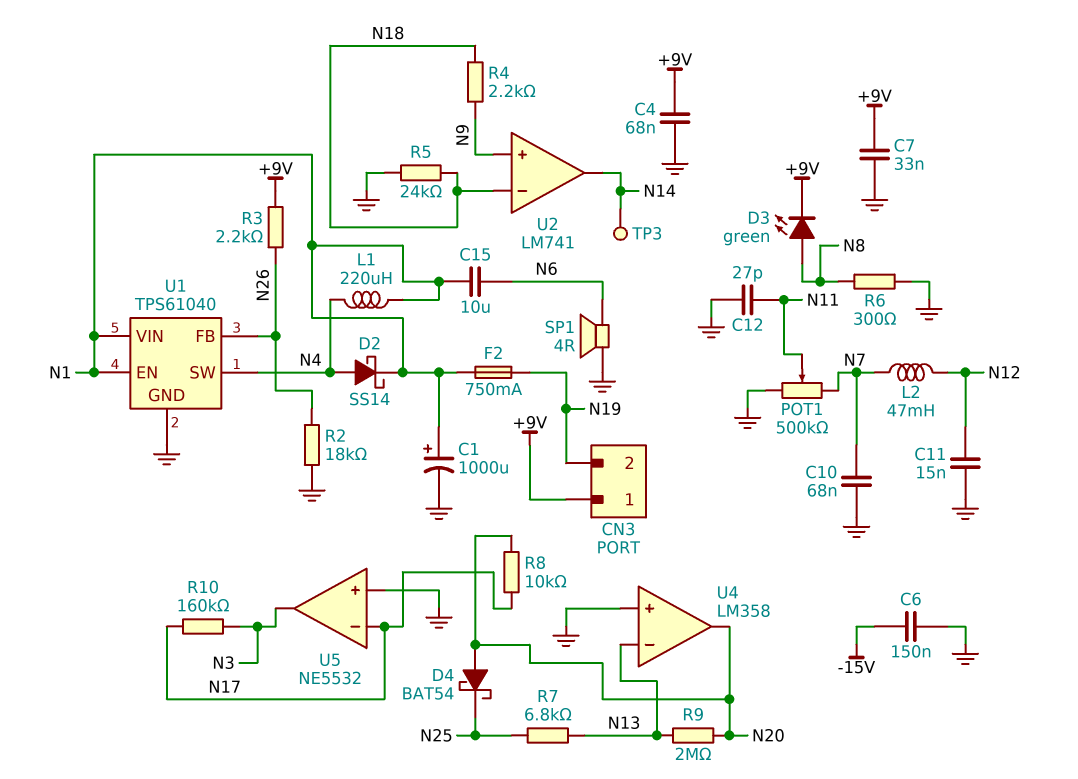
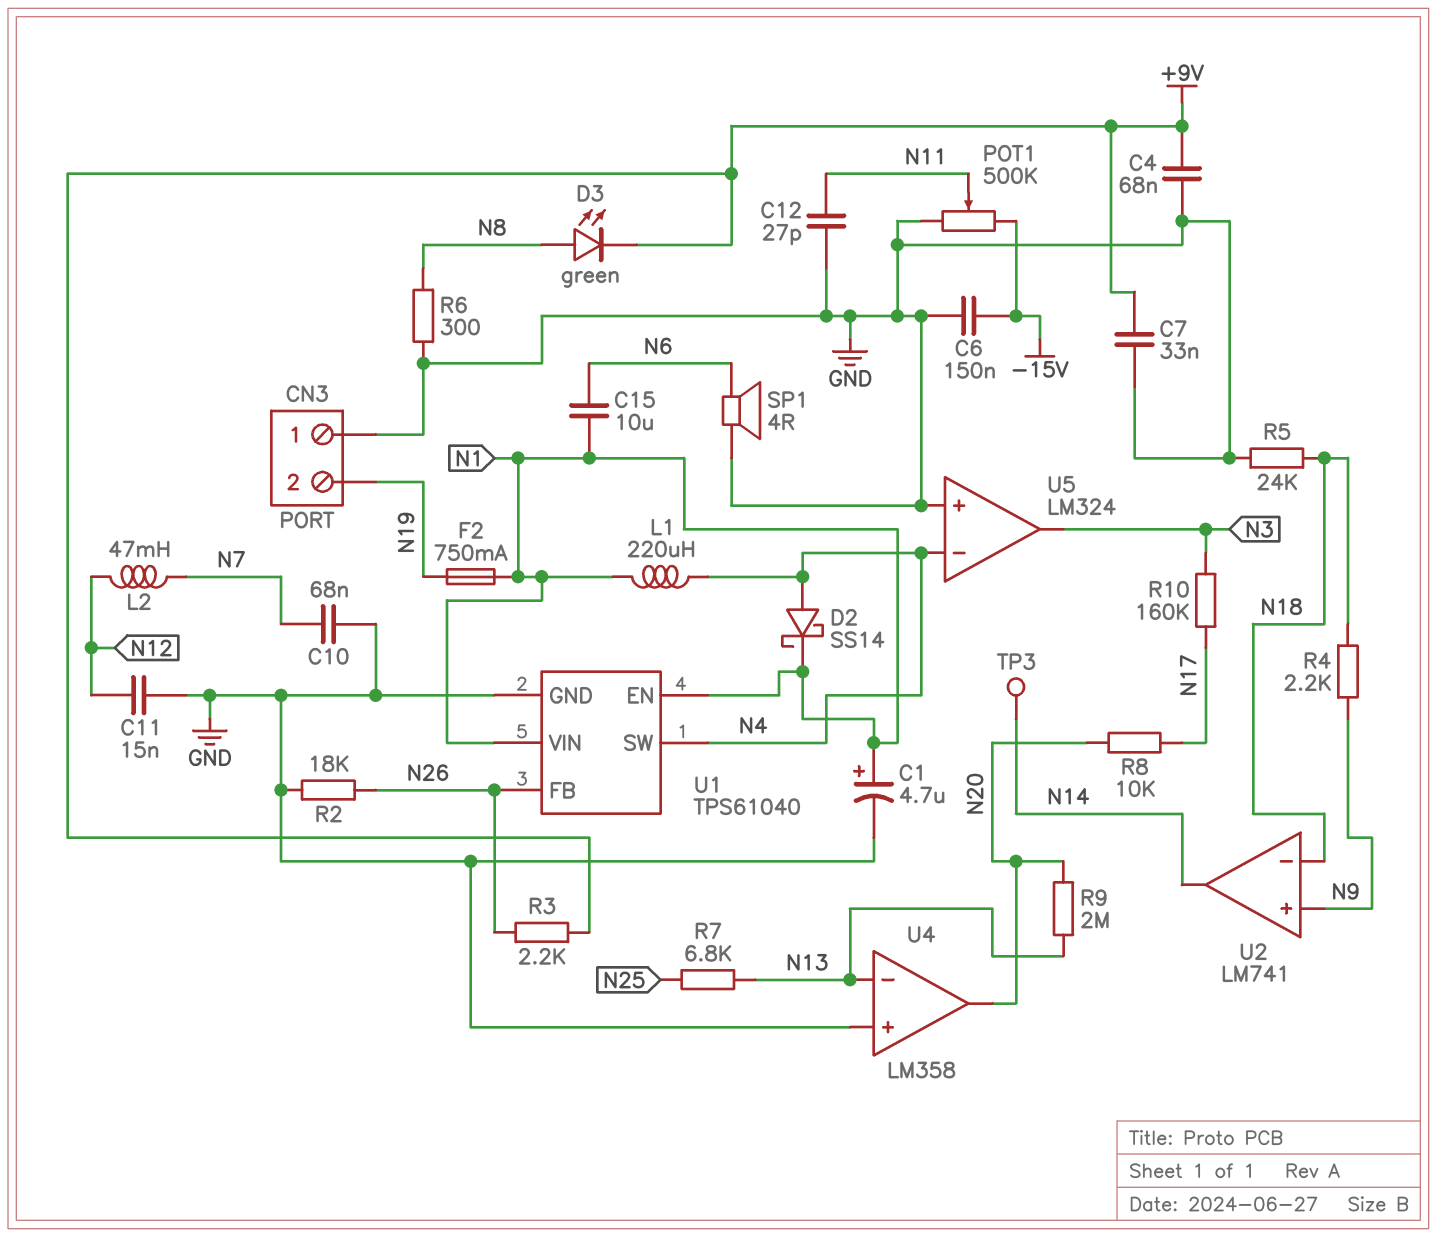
C1: 1000uF (plus N1, minus GND) -> 4.7uF (plus N1, minus GND)
CN3 pin 1: +9V -> GND
D4: schottky BAT54 (A N20, K N25) -> none
POT1: 500k (GND, N7, wiper N11) -> 500k (-15V, GND, wiper N11)
U5: NE5532 -> LM324
U5 pin in-: N17 -> N4

